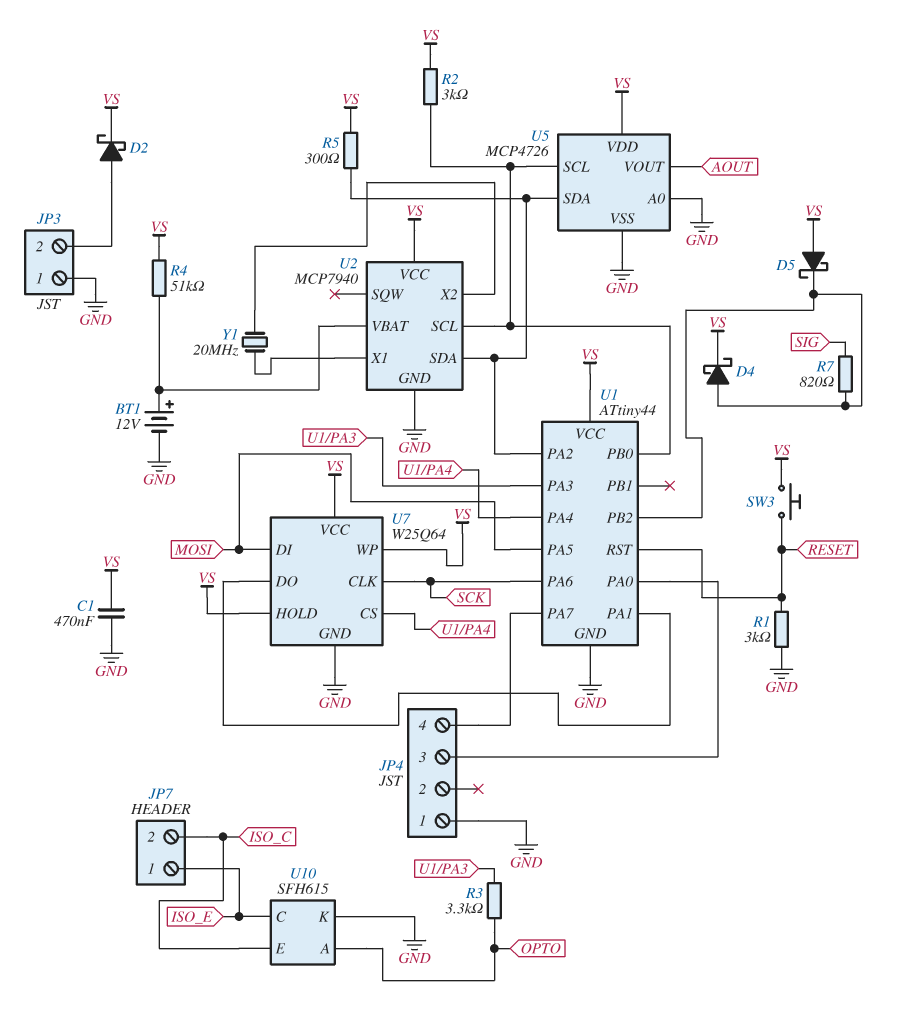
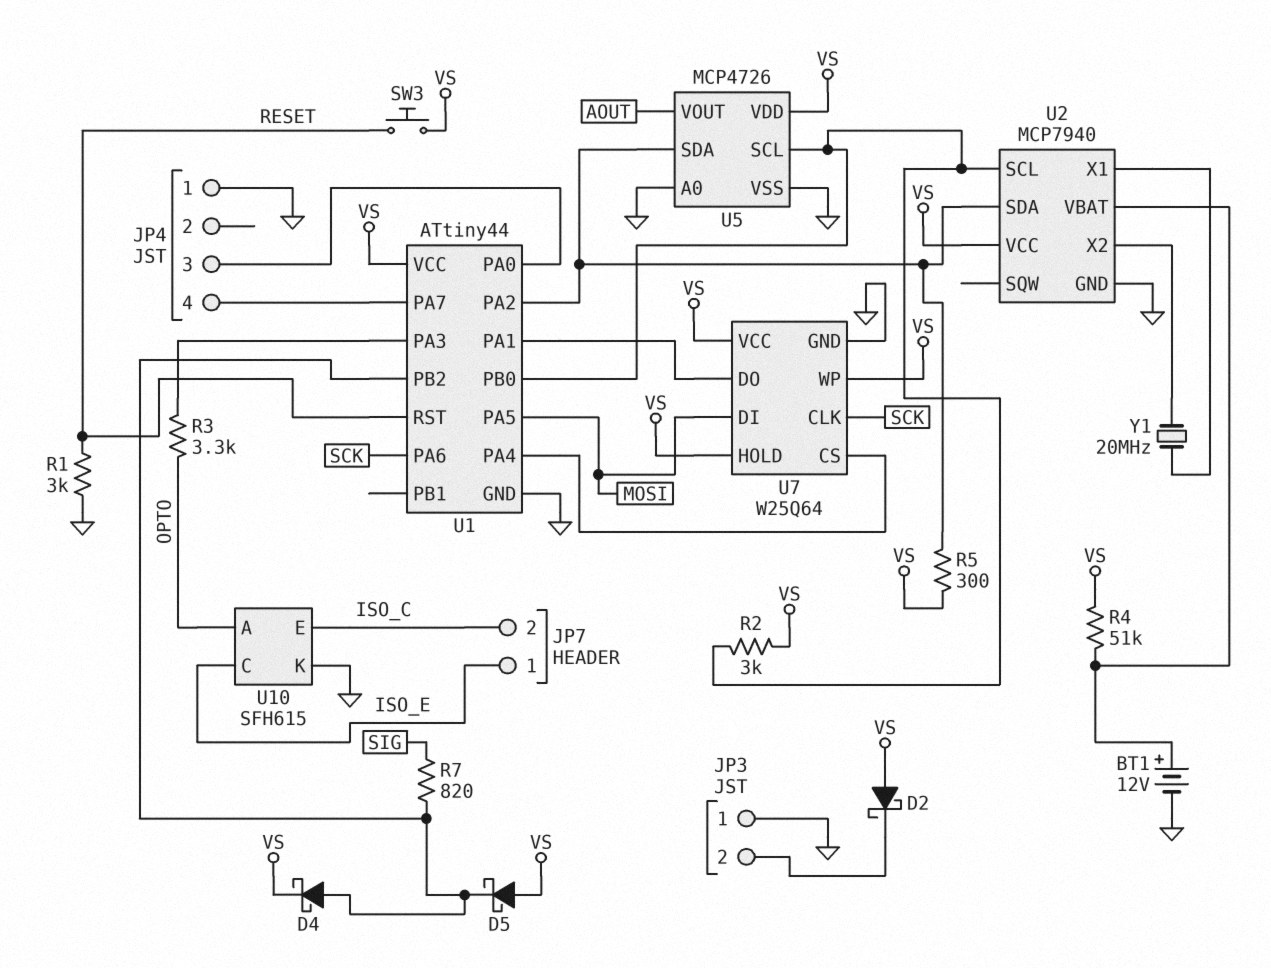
C1: 470nF (GND, VS) -> none
D2: schottky (A JP3/2, K VS) -> schottky (A VS, K JP3/2)

